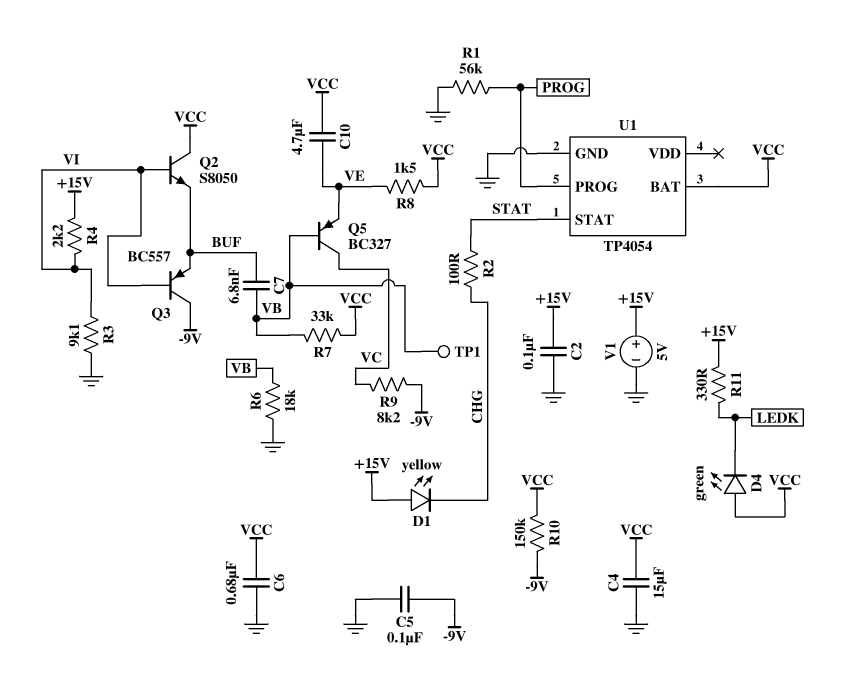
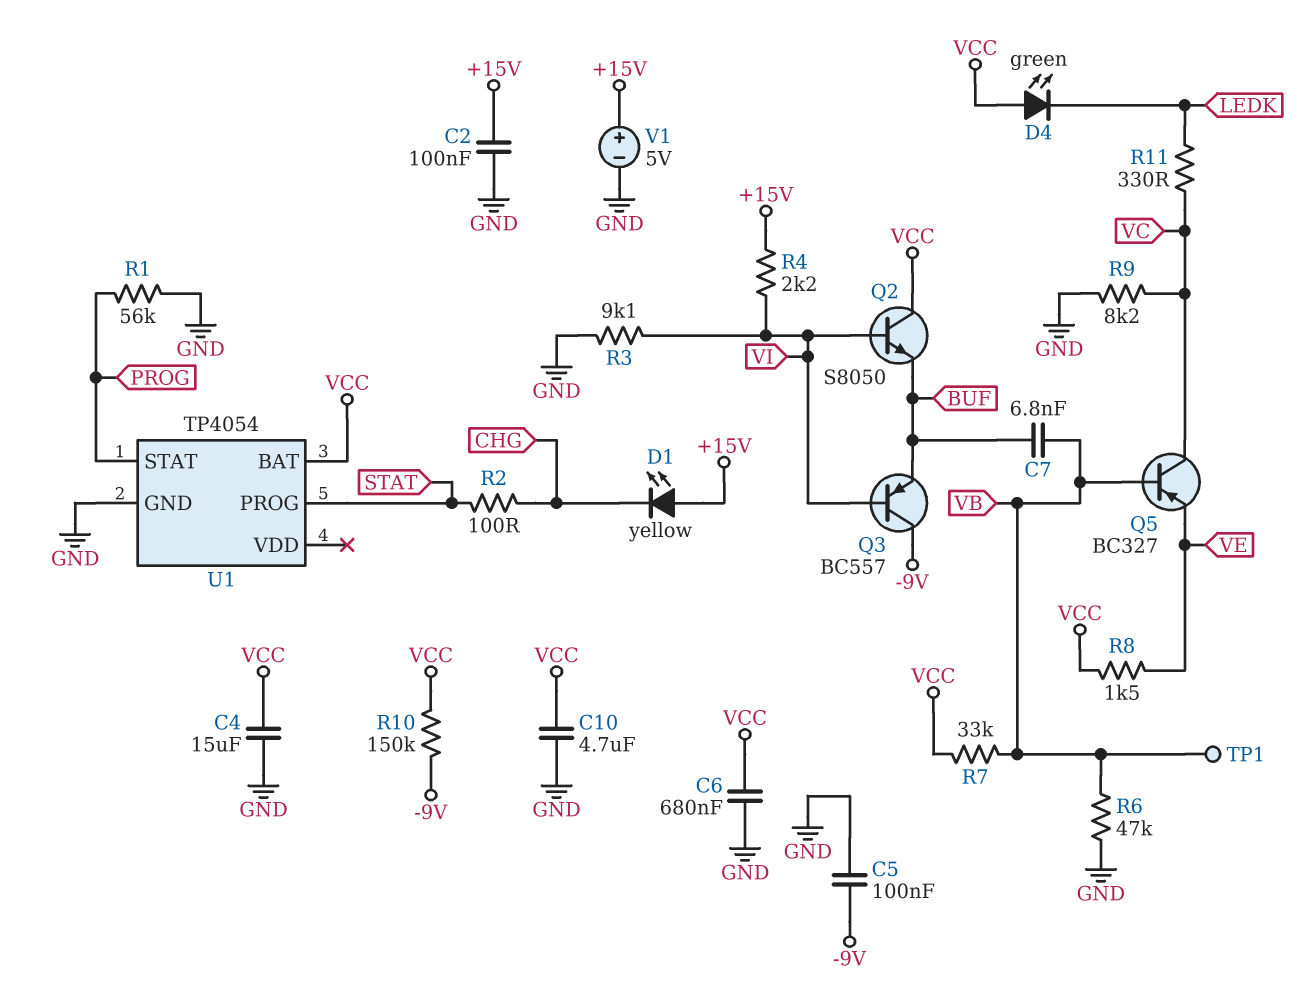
C10: 4.7uF (VCC, VE) -> 4.7uF (GND, VCC)
R6: 18k (GND, VB) -> 47k (GND, VB)
R9: 8.2k (-9V, VC) -> 8.2k (GND, VC)
R11: 330 (+15V, LEDK) -> 330 (LEDK, VC)
U1 pin PROG: PROG -> STAT
U1 pin STAT: STAT -> PROG

